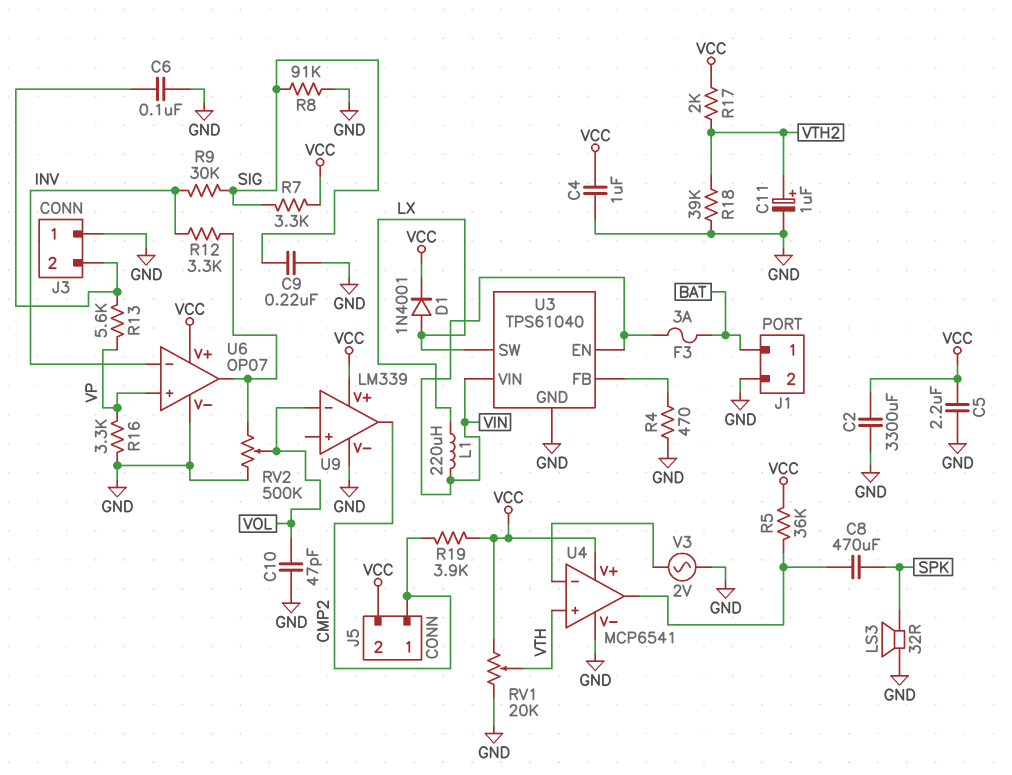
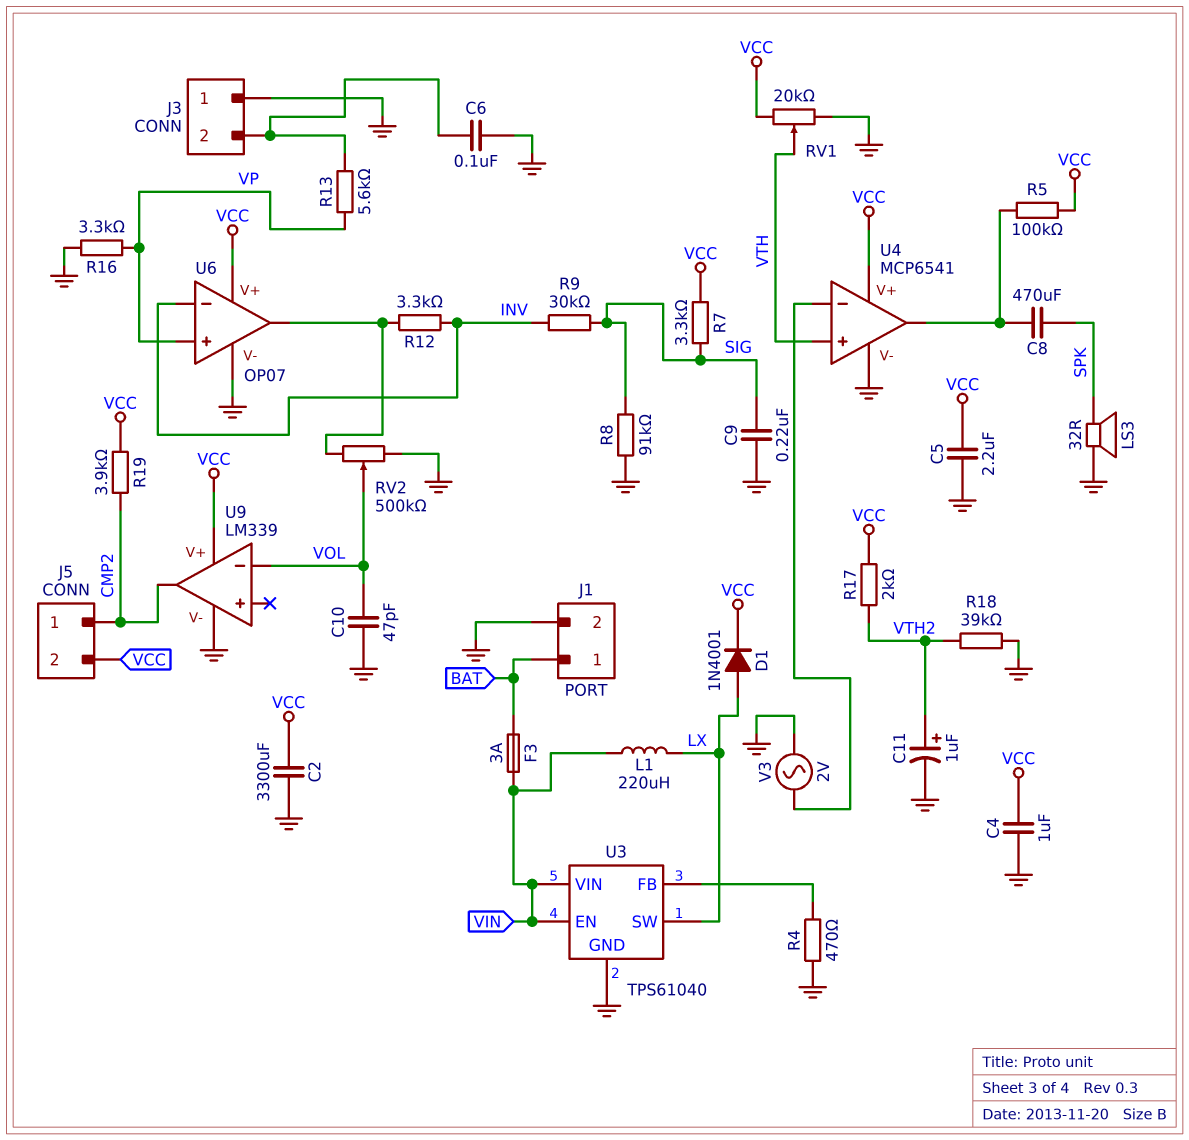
R5: 36k (U4/out, VCC) -> 100k (U4/out, VCC)

